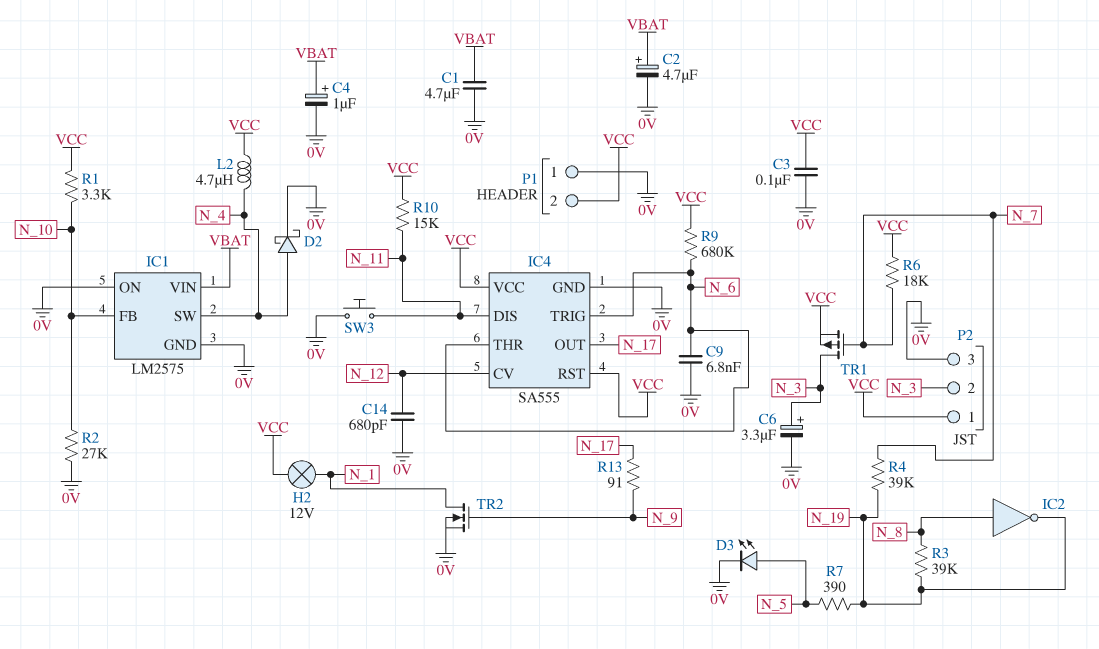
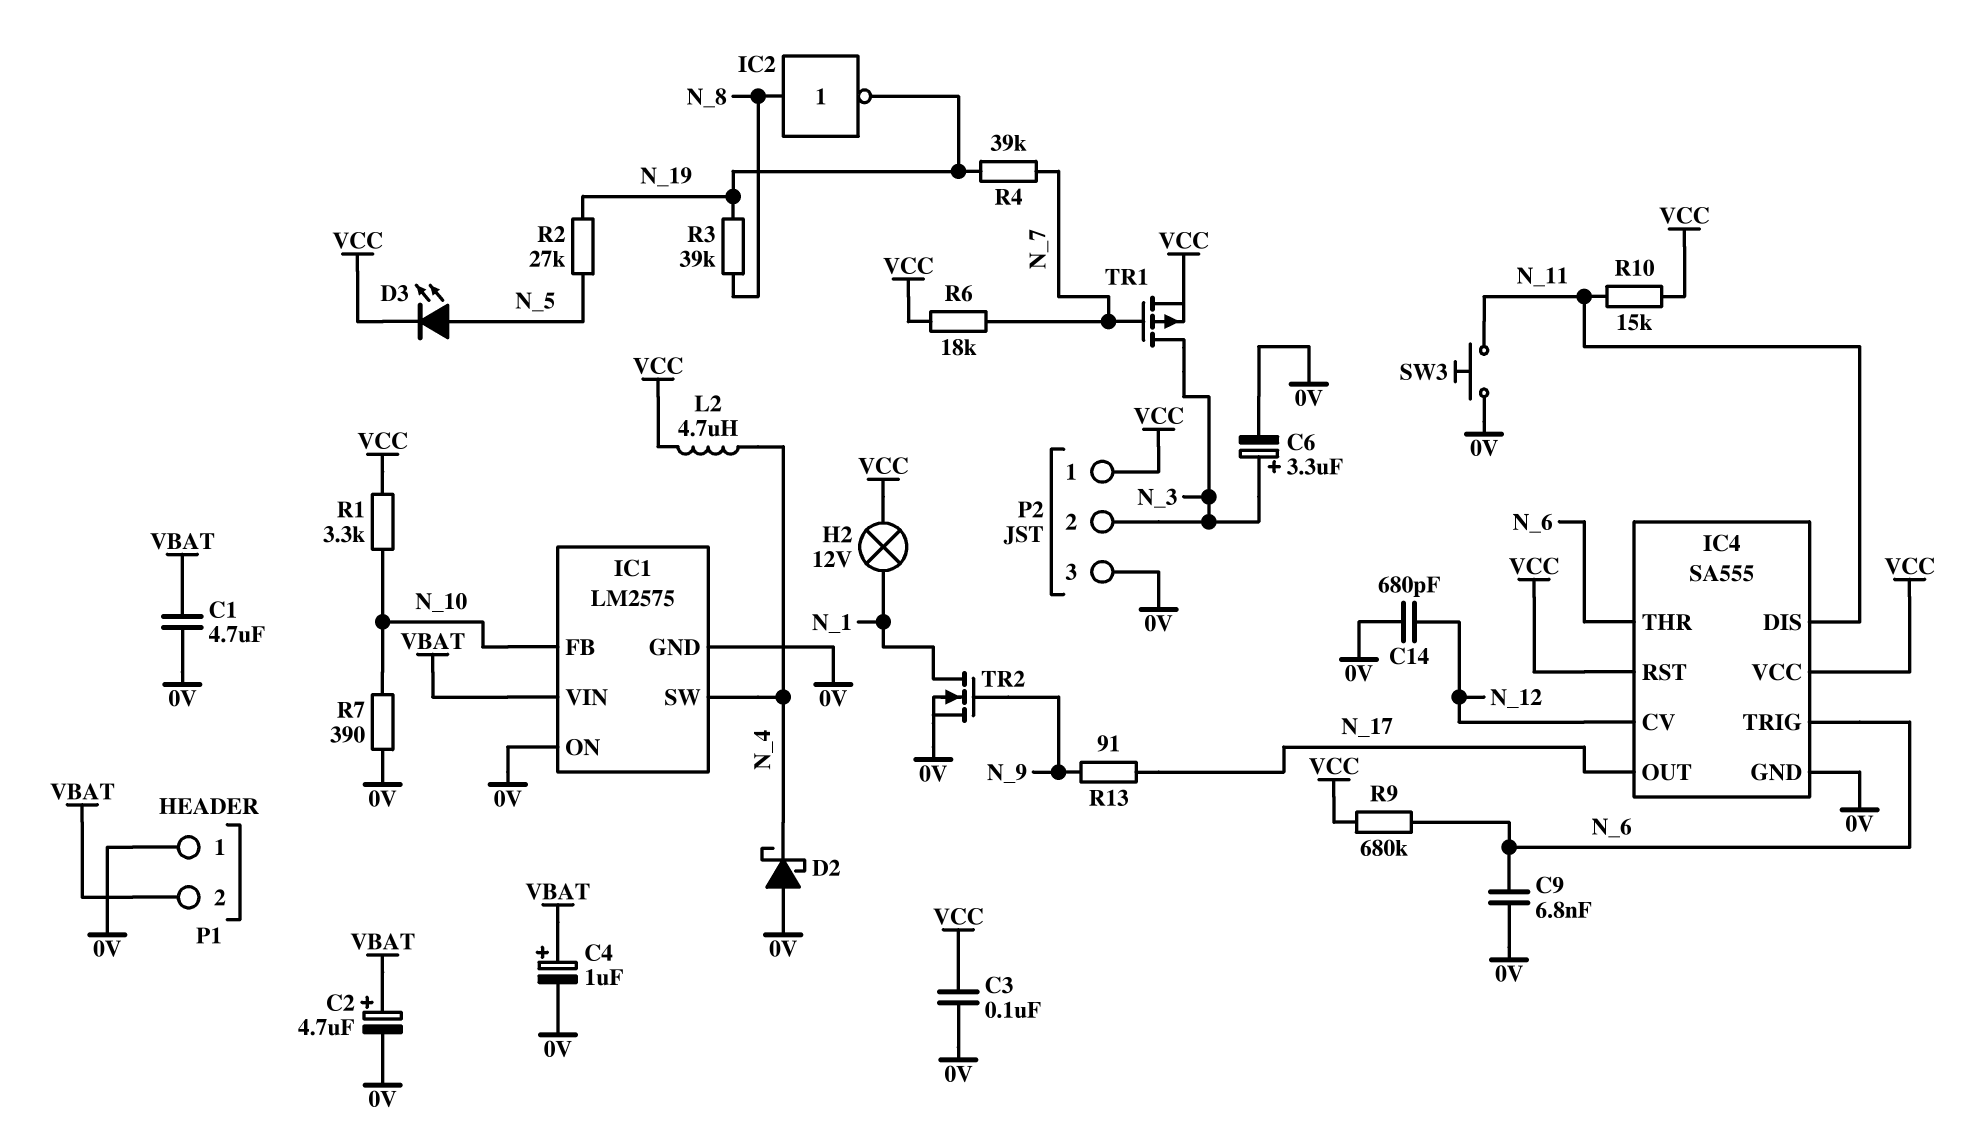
D2: schottky (A N_4, K 0V) -> schottky (A 0V, K N_4)
D3: LED (A N_5, K 0V) -> LED (A N_5, K VCC)
P1 pin 2: VCC -> VBAT
R2: 27k (0V, N_10) -> 27k (N_5, N_19)
R7: 390 (N_5, N_19) -> 390 (0V, N_10)

